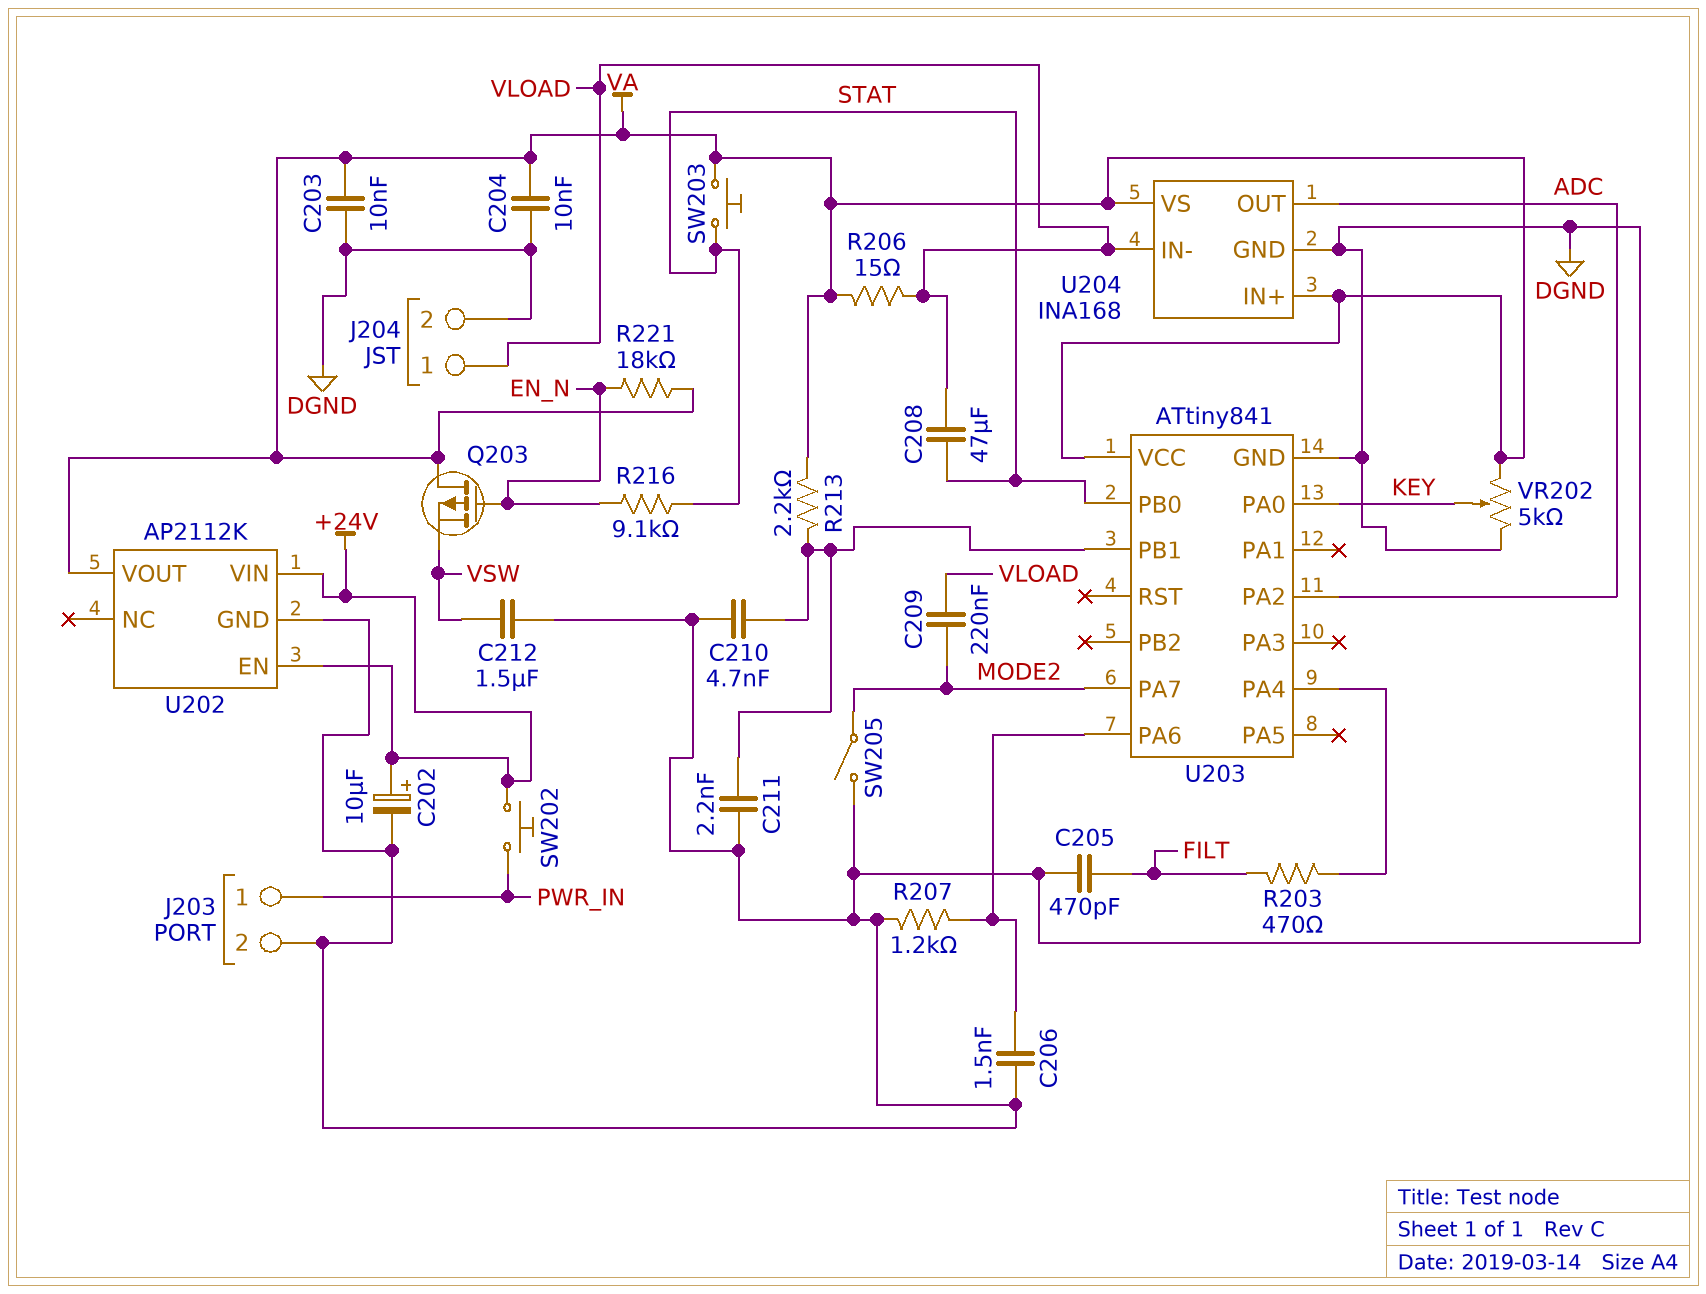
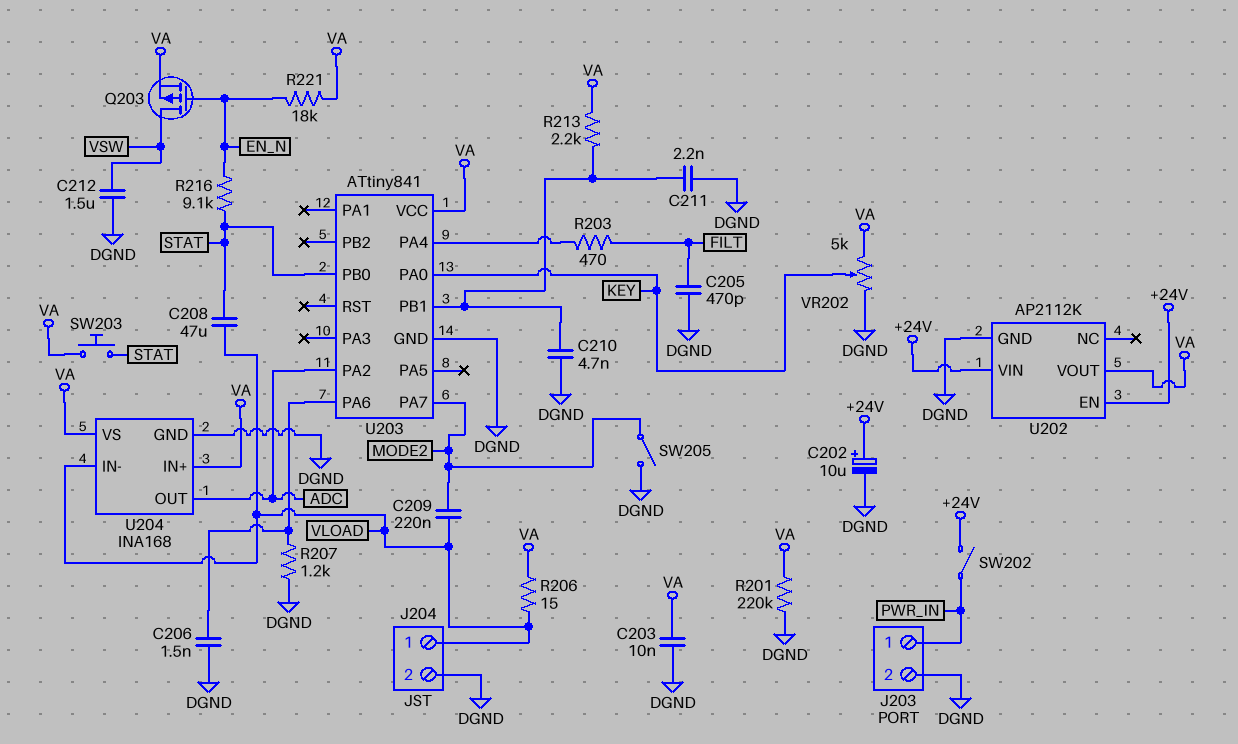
C204: 10nF (DGND, VA) -> none
Q203: PMOS (G EN_N, D VA, S VSW) -> PMOS (G EN_N, D VSW, S VA)
R201: none -> 220k (DGND, VA)
SW202: button (+24V, PWR_IN) -> switch (+24V, PWR_IN)

